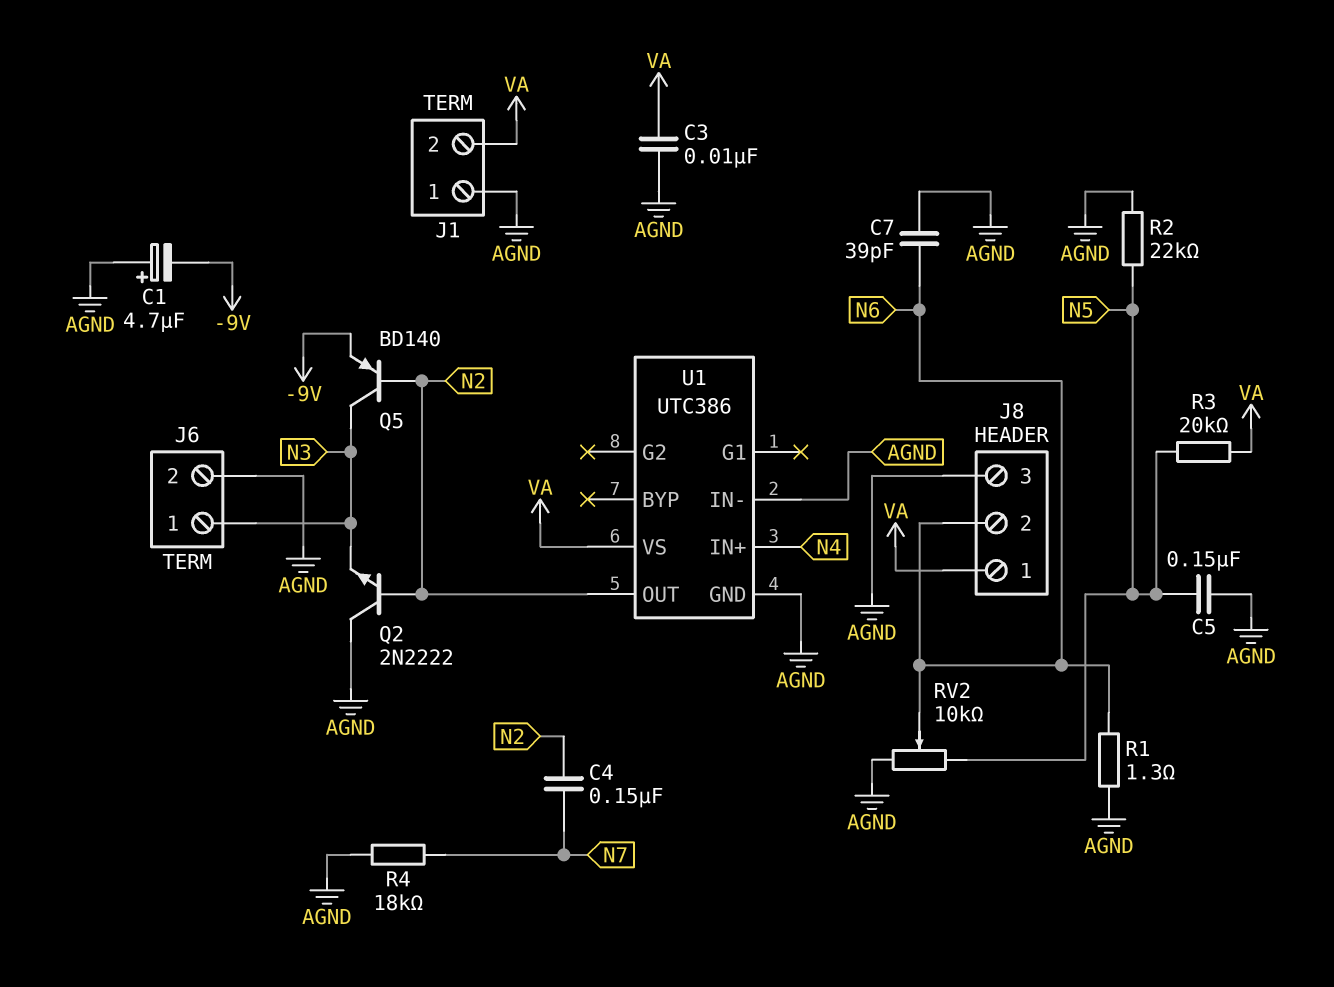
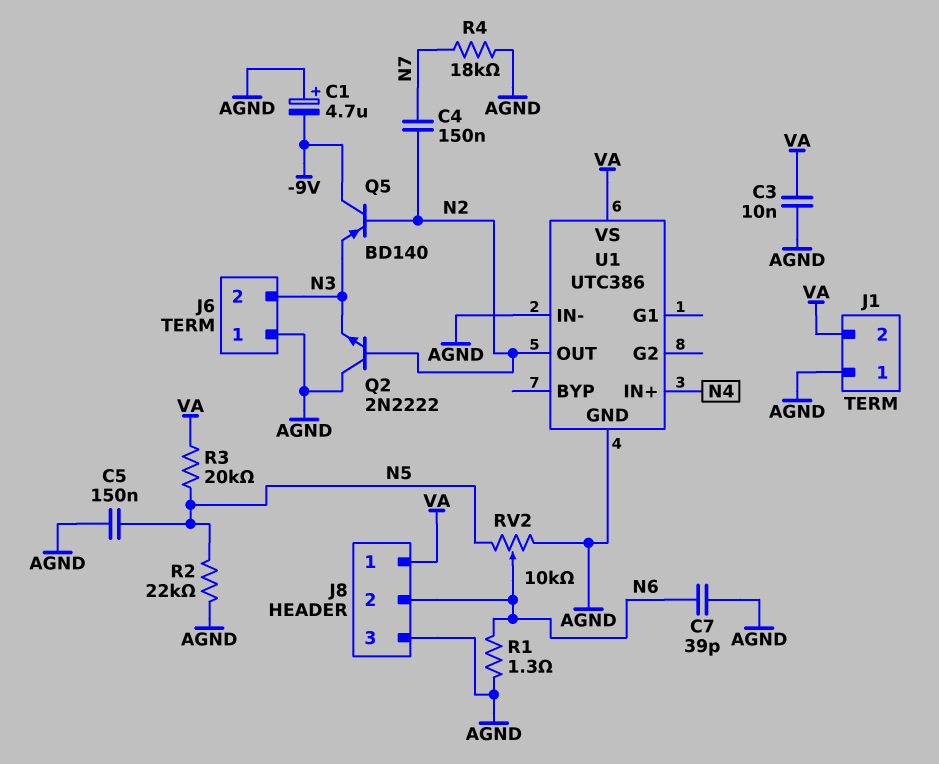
J6 pin 1: N3 -> AGND
J6 pin 2: AGND -> N3
Q5: PNP BD140 (B N2, C N3, E -9V) -> PNP BD140 (B N2, C -9V, E N3)

